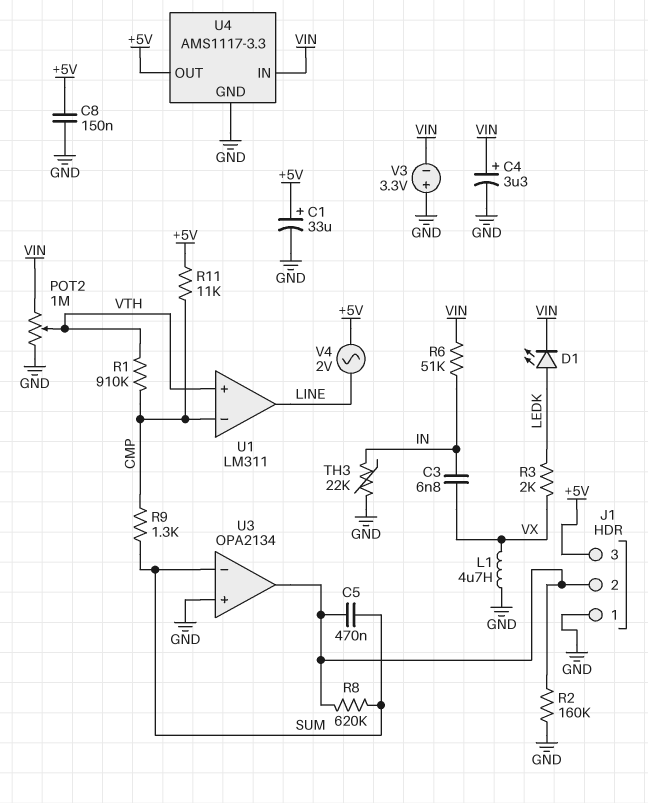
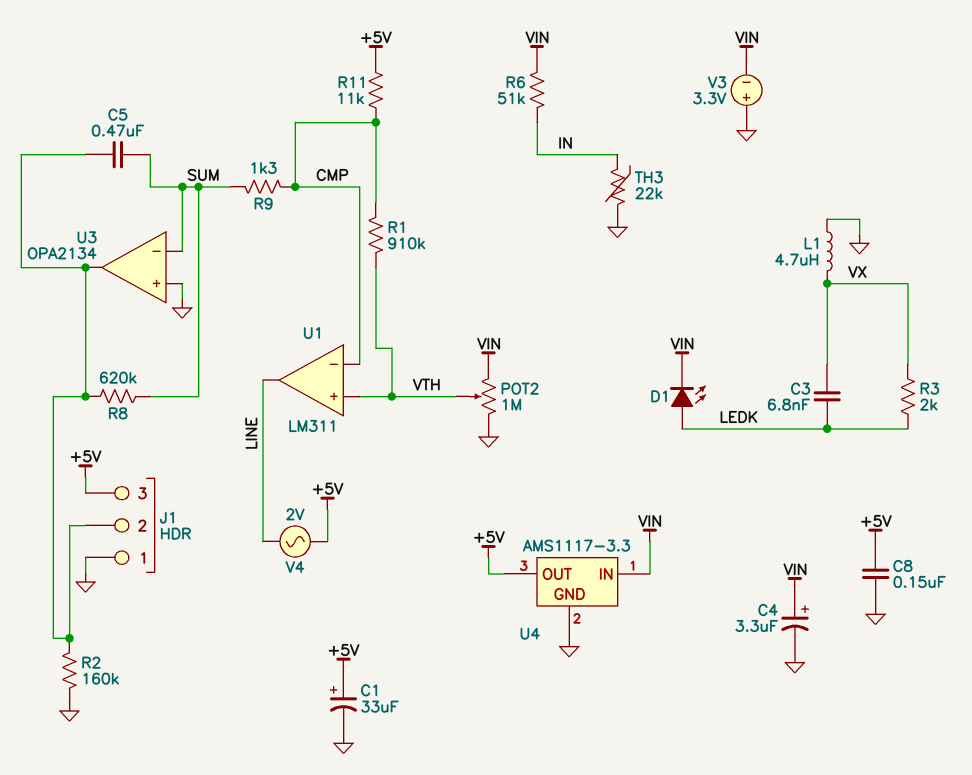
C3: 6.8nF (IN, VX) -> 6.8nF (LEDK, VX)

